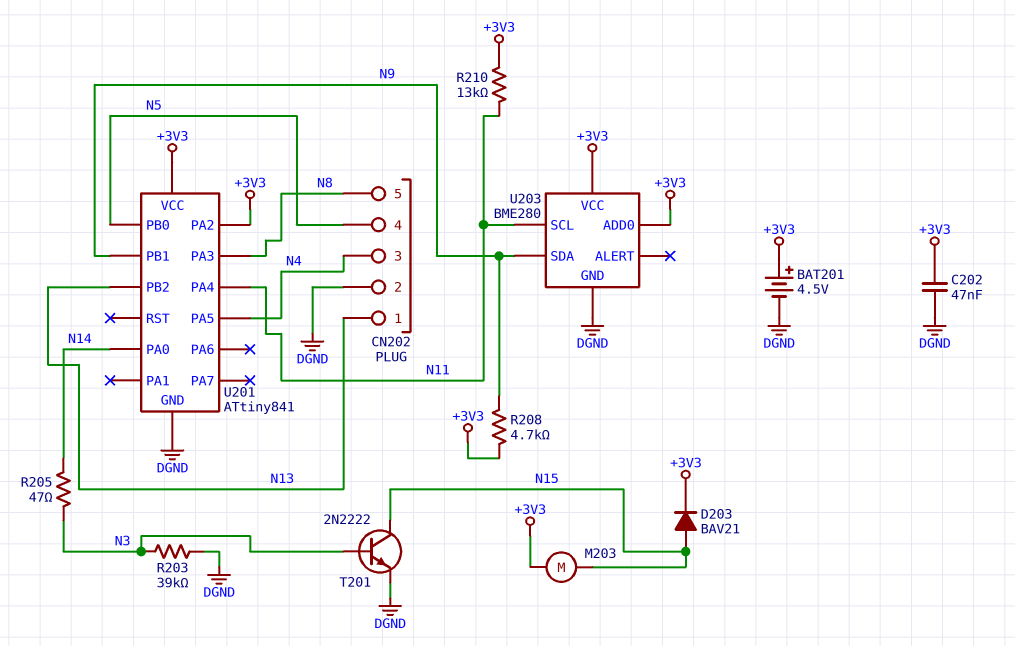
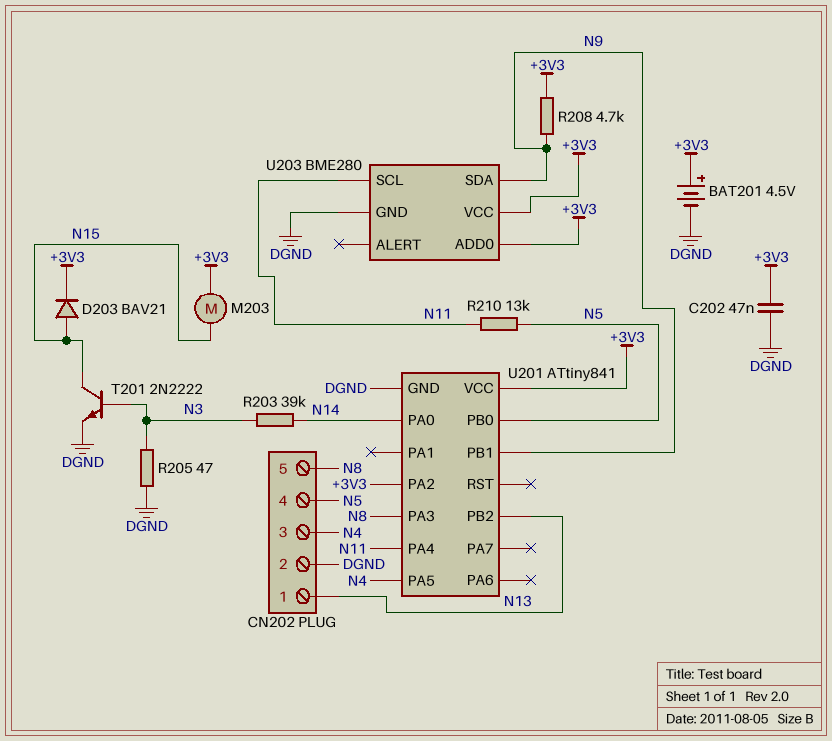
R203: 39k (DGND, N3) -> 39k (N3, N14)
R205: 47 (N3, N14) -> 47 (DGND, N3)
R210: 13k (+3V3, N11) -> 13k (N5, N11)

